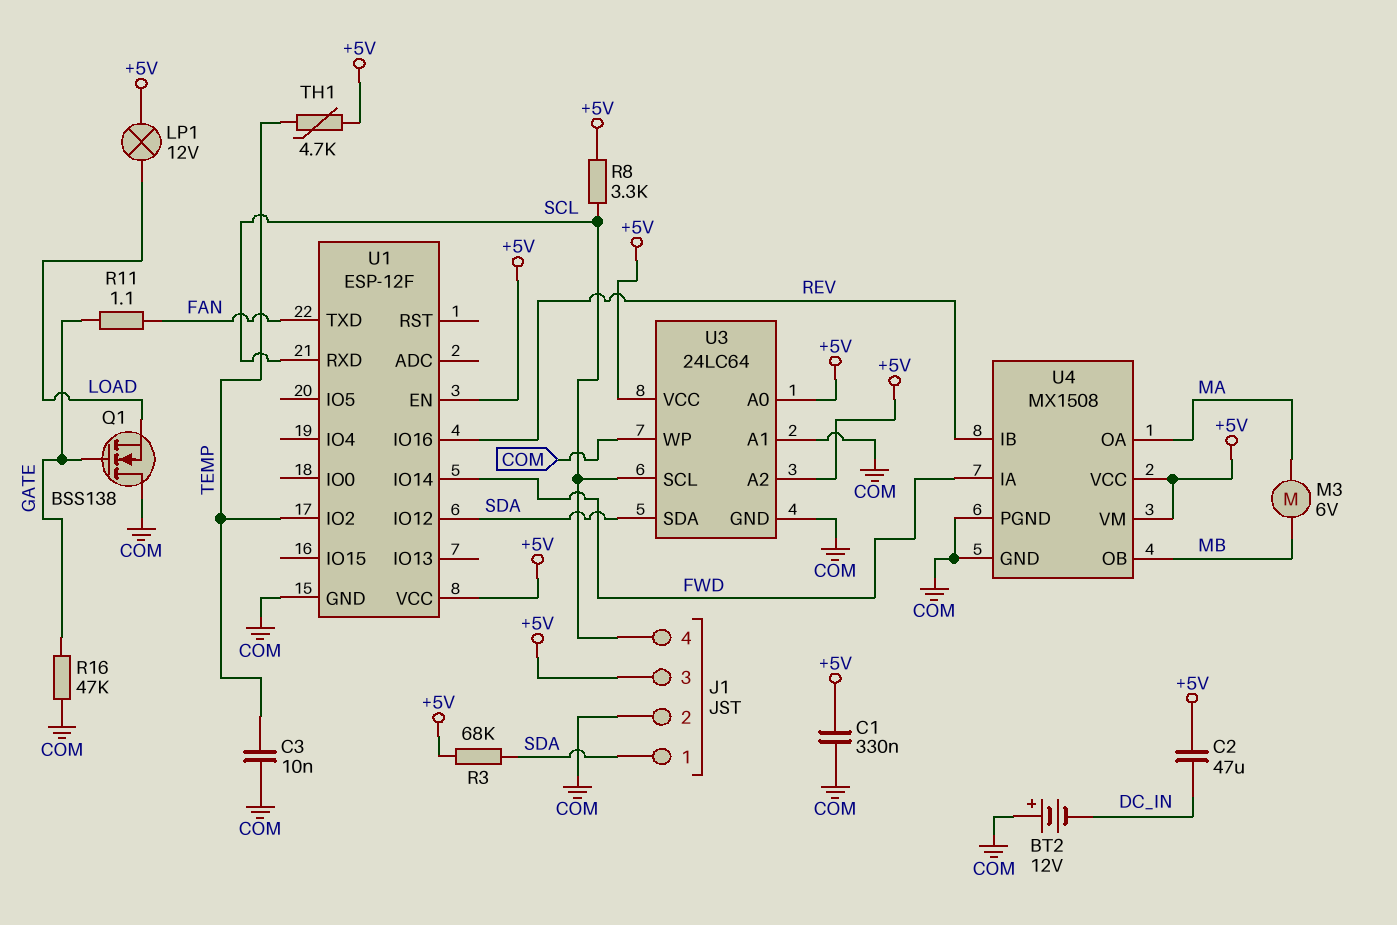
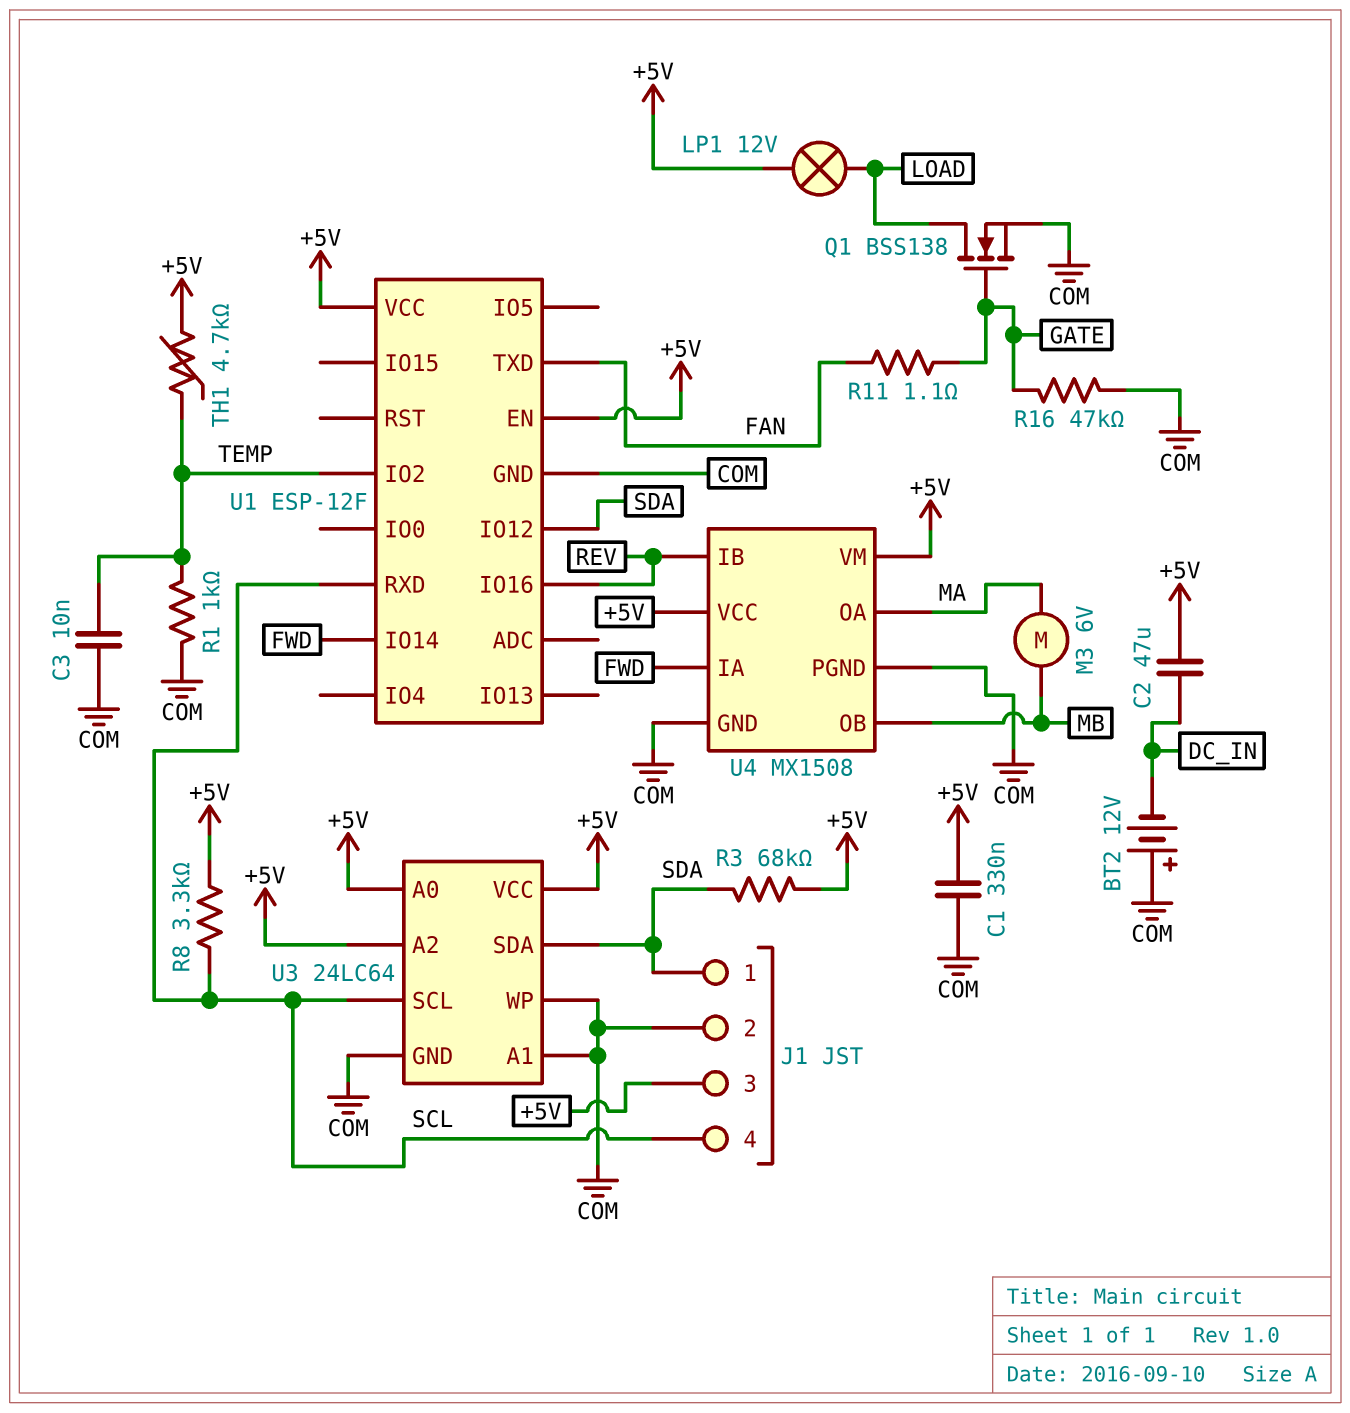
Q1: NMOS BSS138 (G GATE, D COM, S LOAD) -> NMOS BSS138 (G GATE, D LOAD, S COM)
R1: none -> 1k (COM, TEMP)

